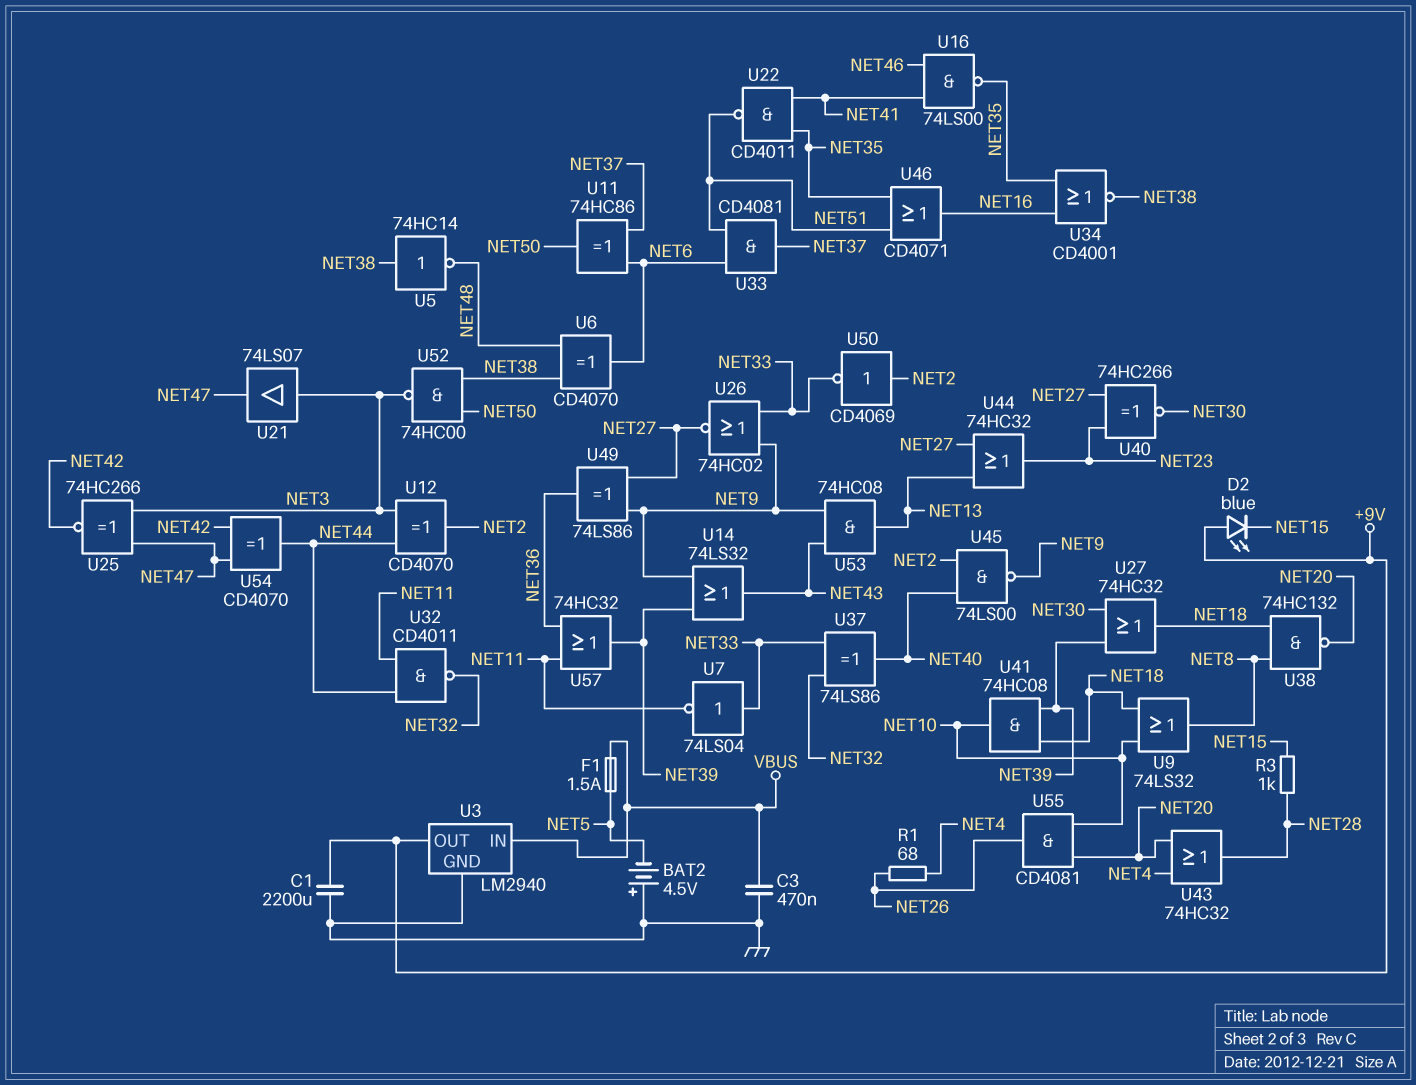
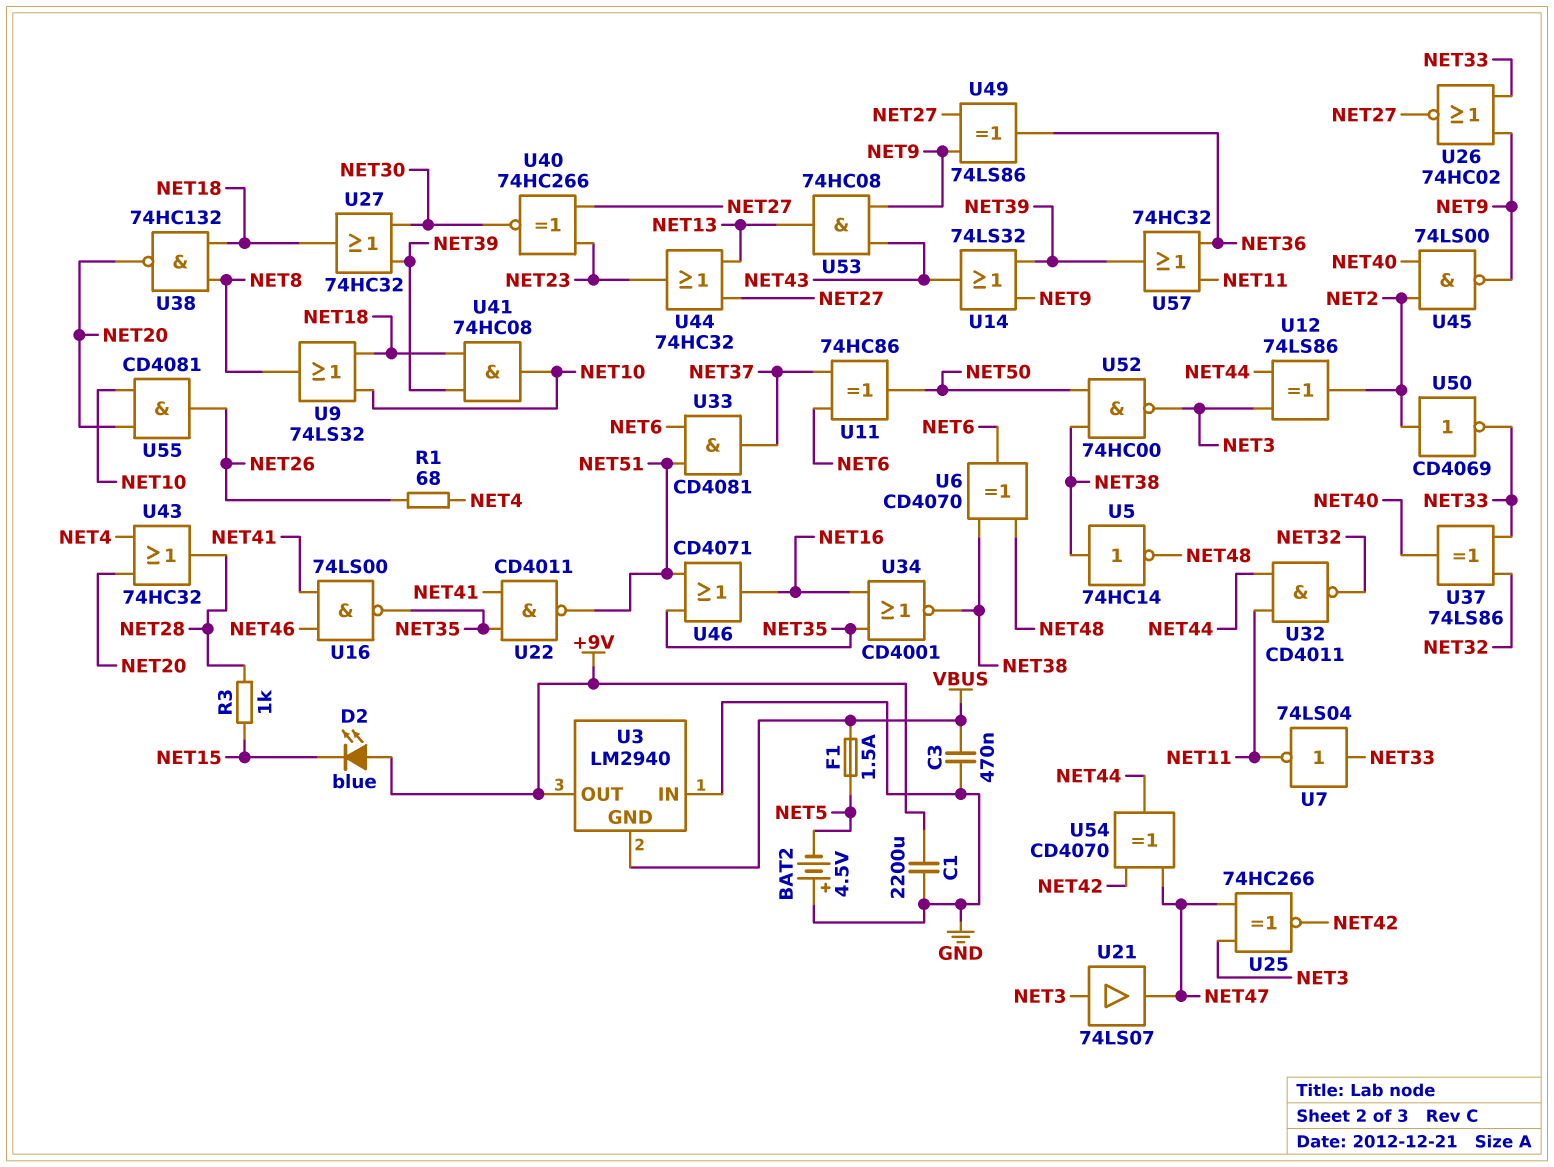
U3 pin GND: GND -> VBUS
U3 pin IN: VBUS -> GND
U12: XOR CD4070 (in NET3, in NET44, out NET2) -> XOR 74LS86 (in NET3, in NET44, out NET2)

